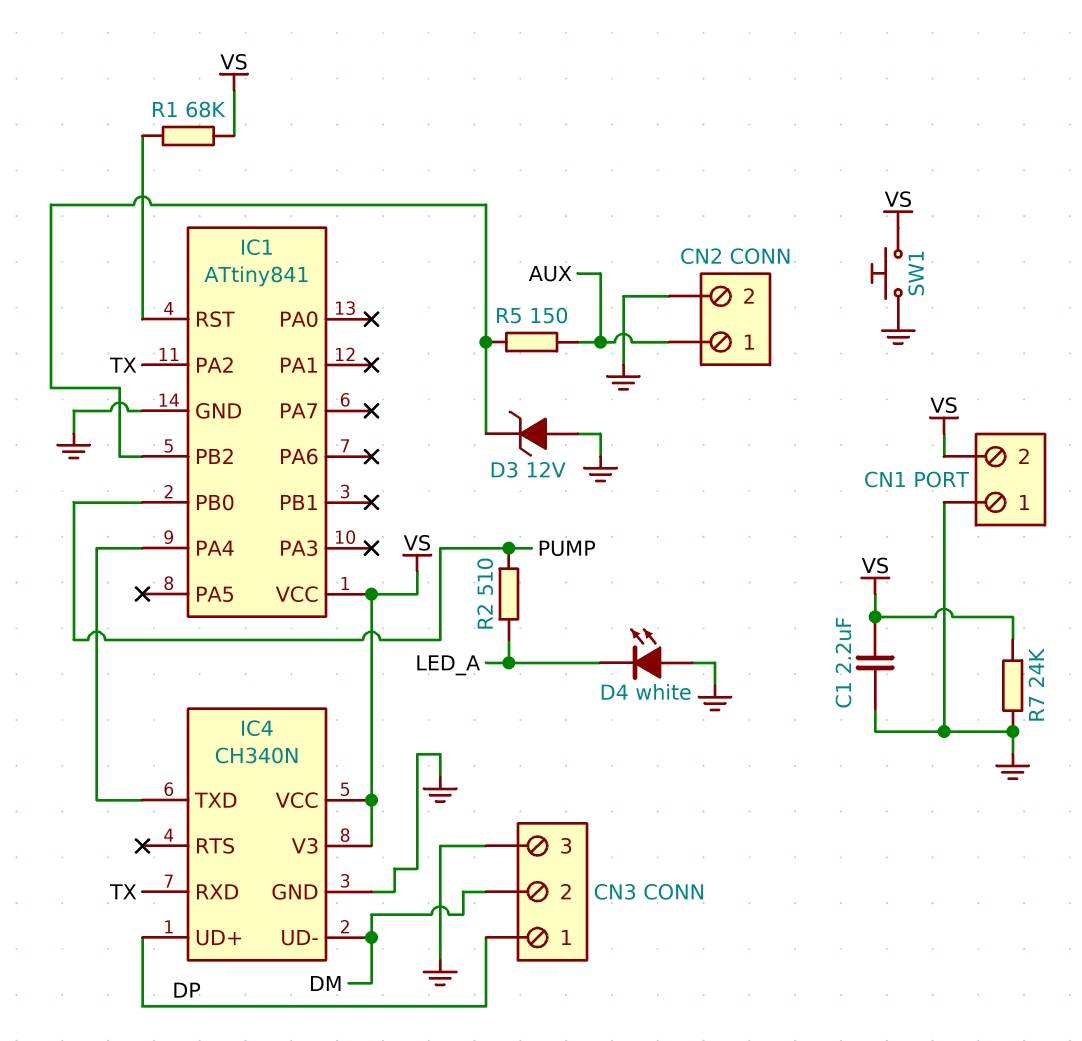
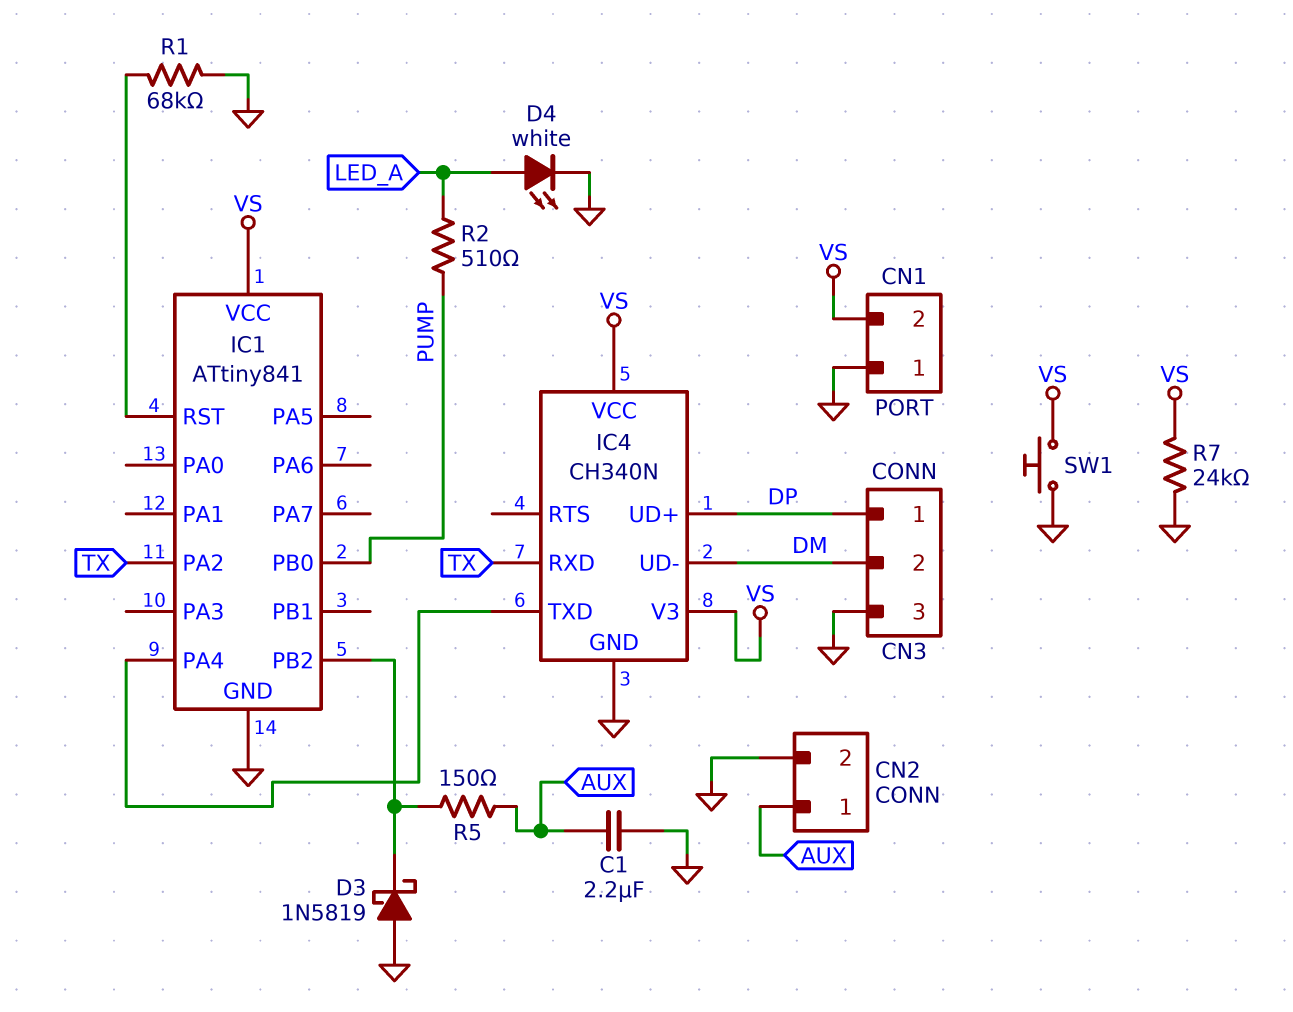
C1: 2.2uF (GND, VS) -> 2.2uF (AUX, GND)
D3: zener 12V (A GND, K IC1/PB2) -> schottky 1N5819 (A GND, K IC1/PB2)
D4: LED white (A GND, K LED_A) -> LED white (A LED_A, K GND)
R1: 68k (IC1/RST, VS) -> 68k (GND, IC1/RST)

